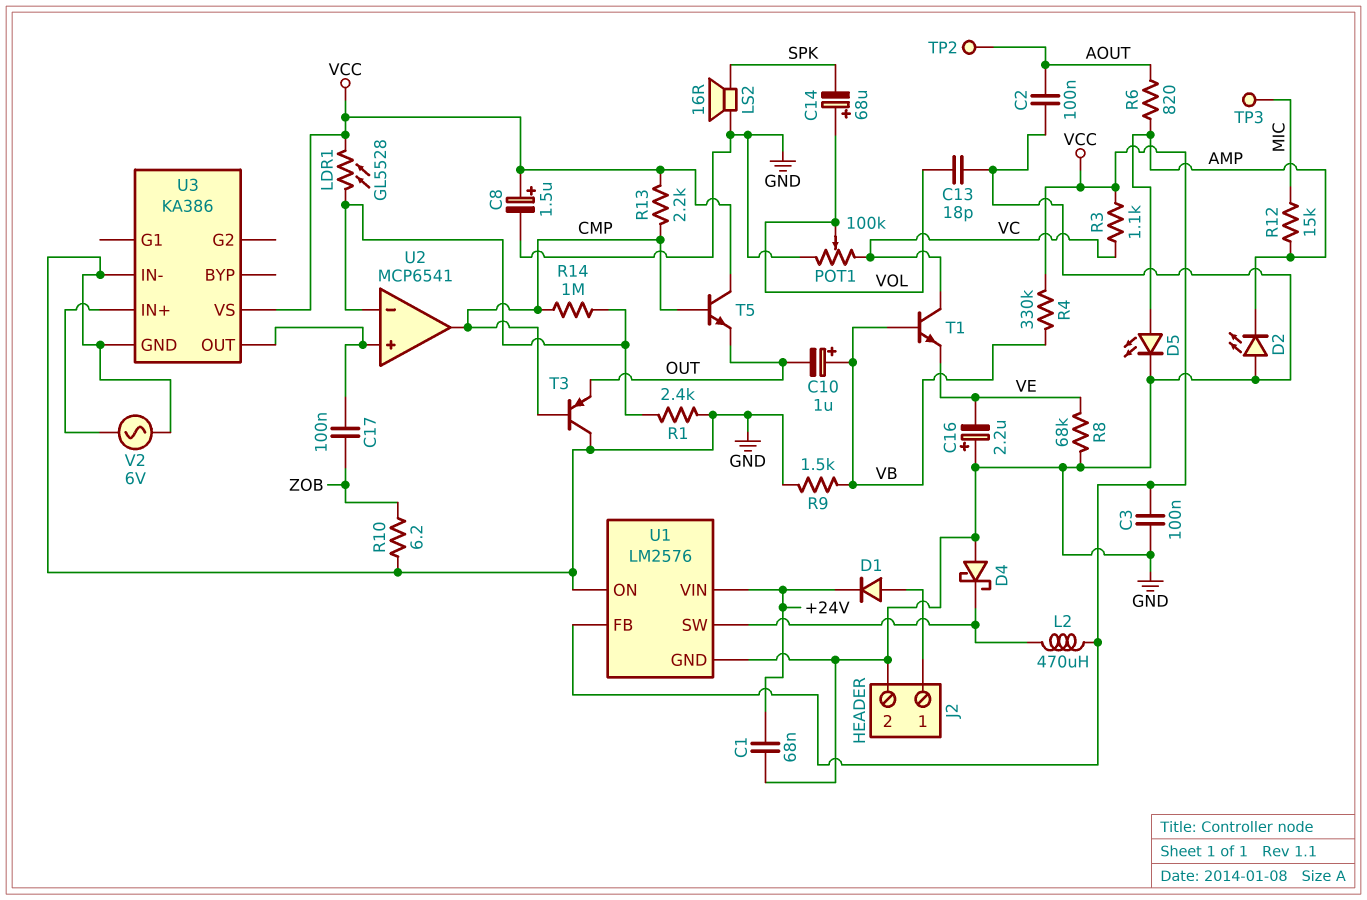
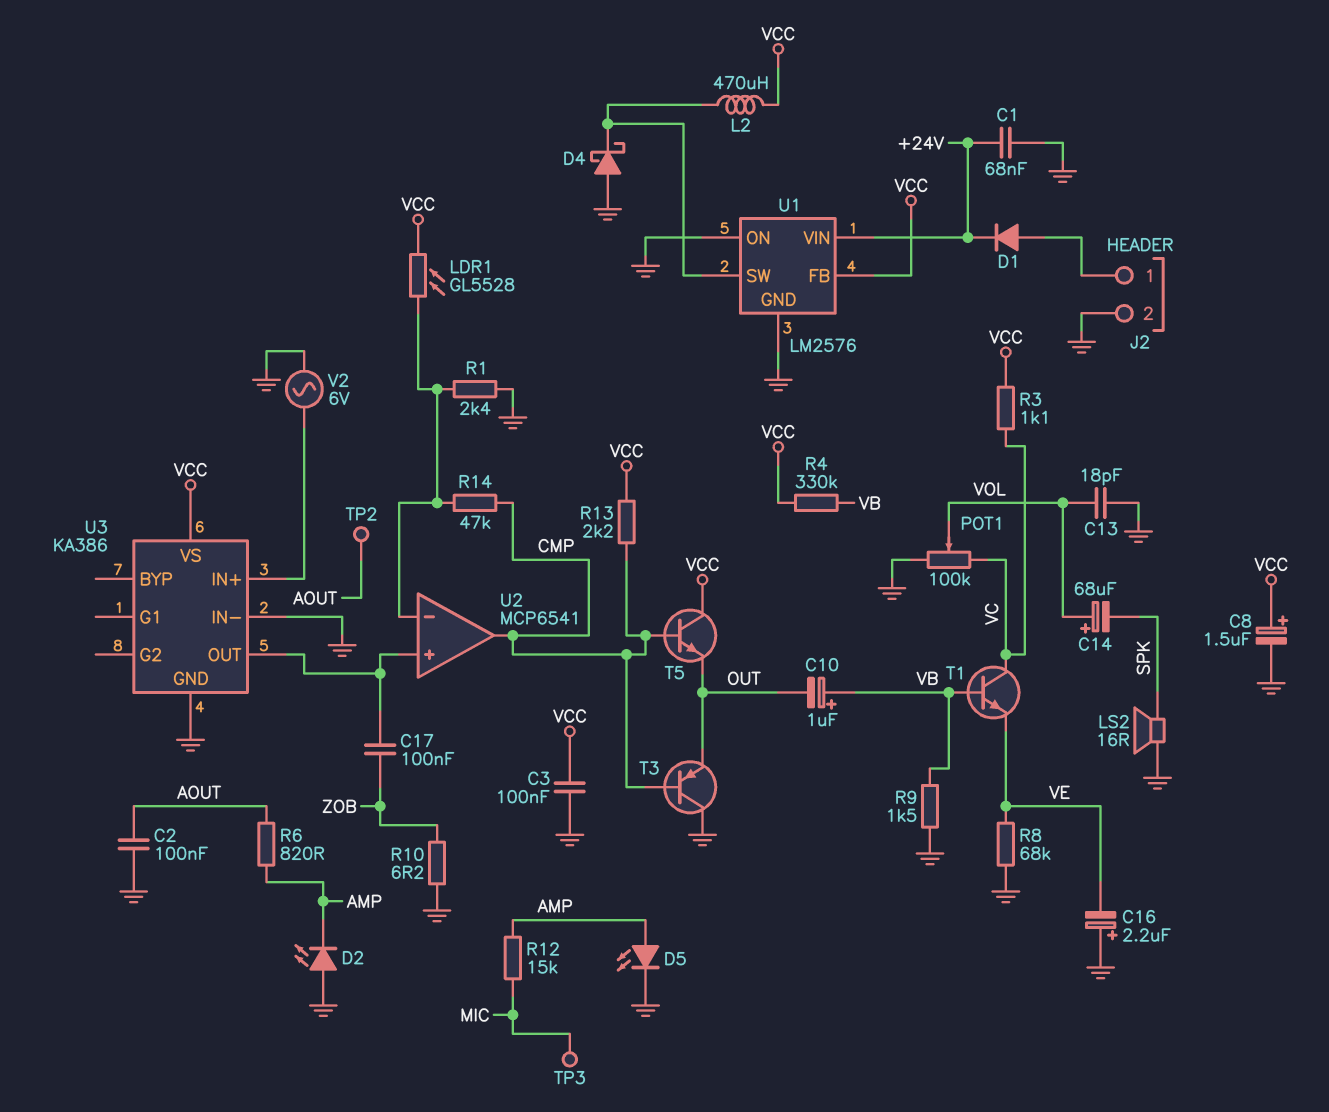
R14: 1M (CMP, U2/in-) -> 47k (CMP, U2/in-)

